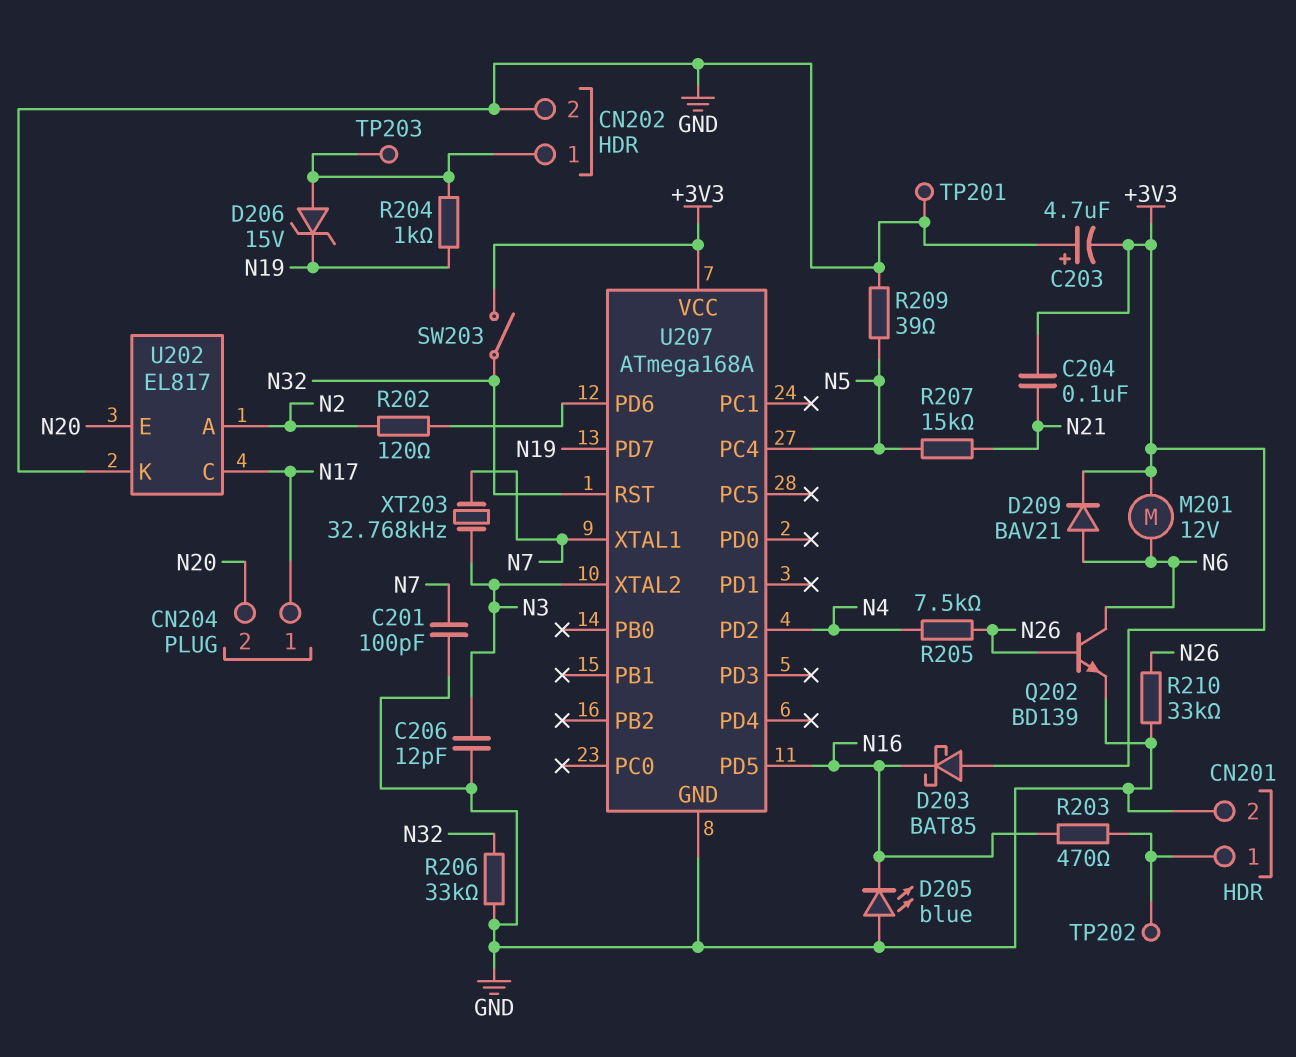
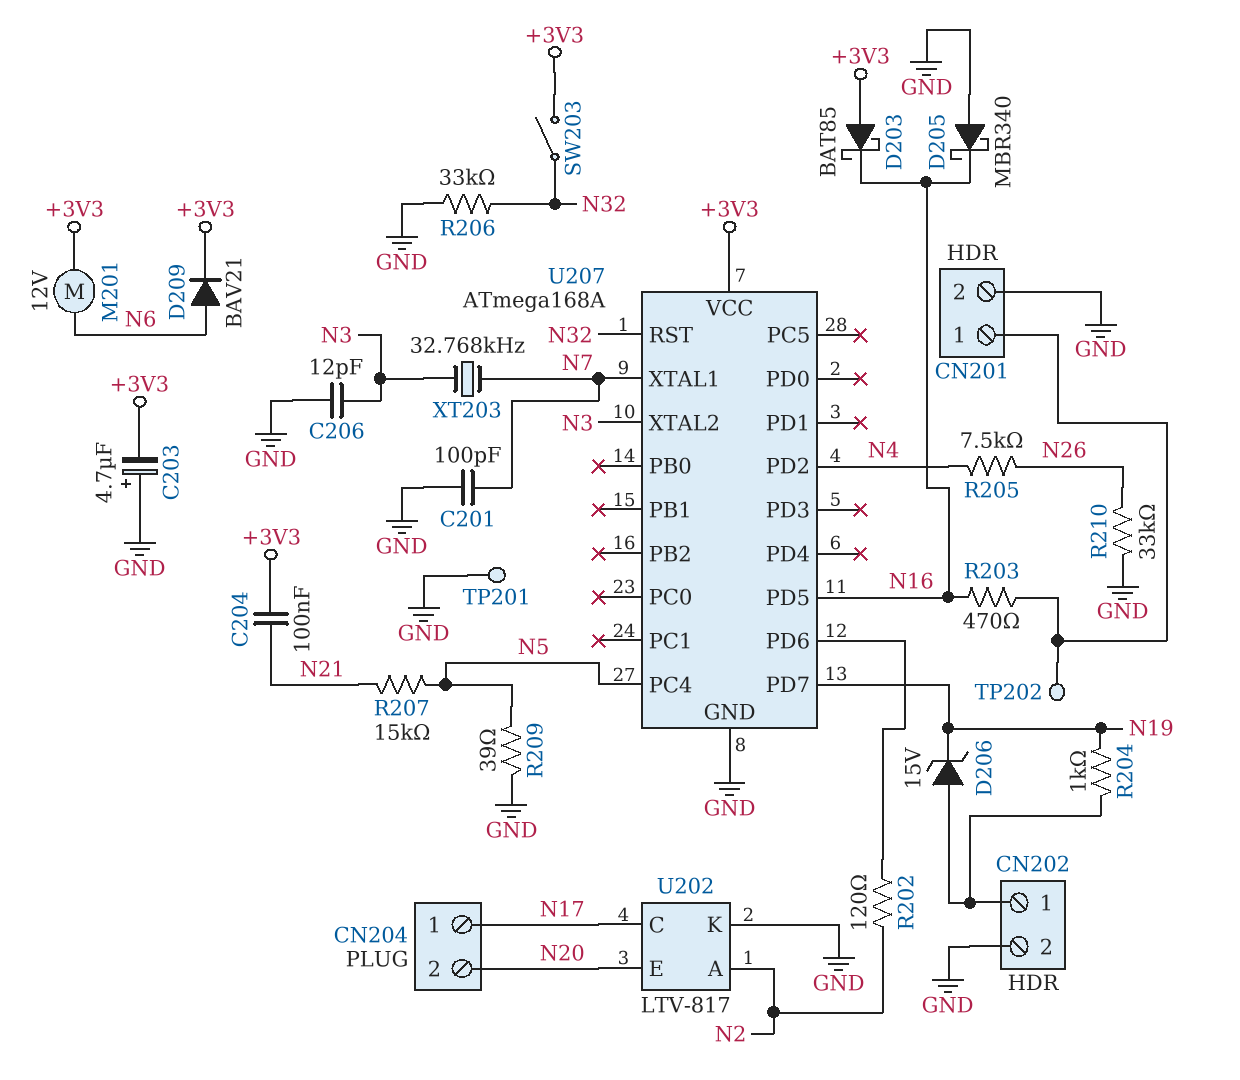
D205: LED blue (A GND, K N16) -> schottky MBR340 (A GND, K N16)
Q202: NPN BD139 (B N26, C N6, E GND) -> none
TP203: test point (CN202/1) -> none
U202: EL817 -> LTV-817

